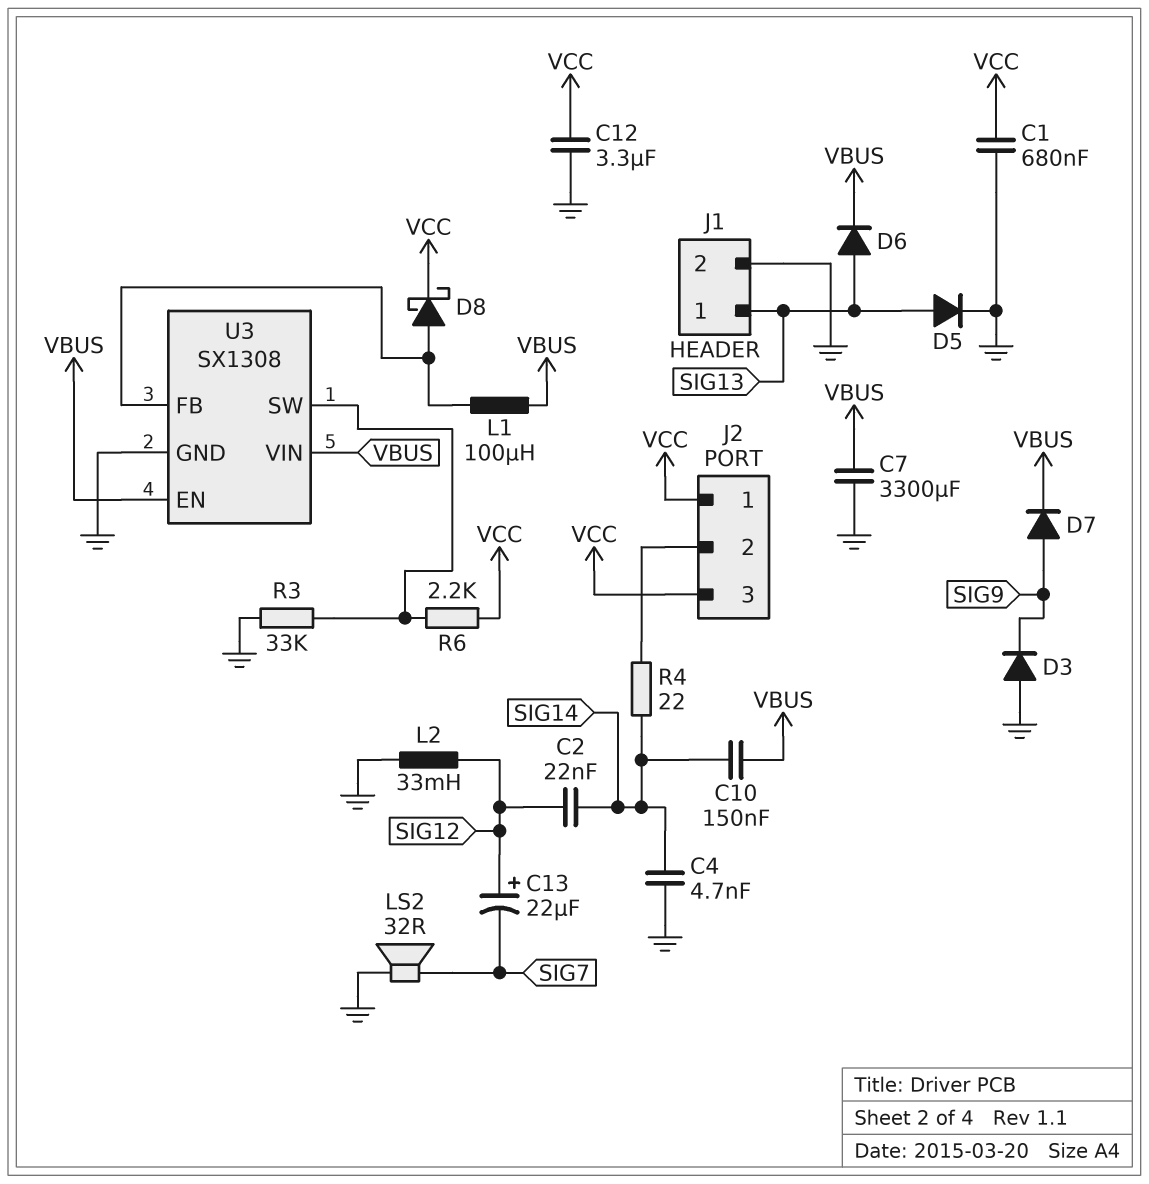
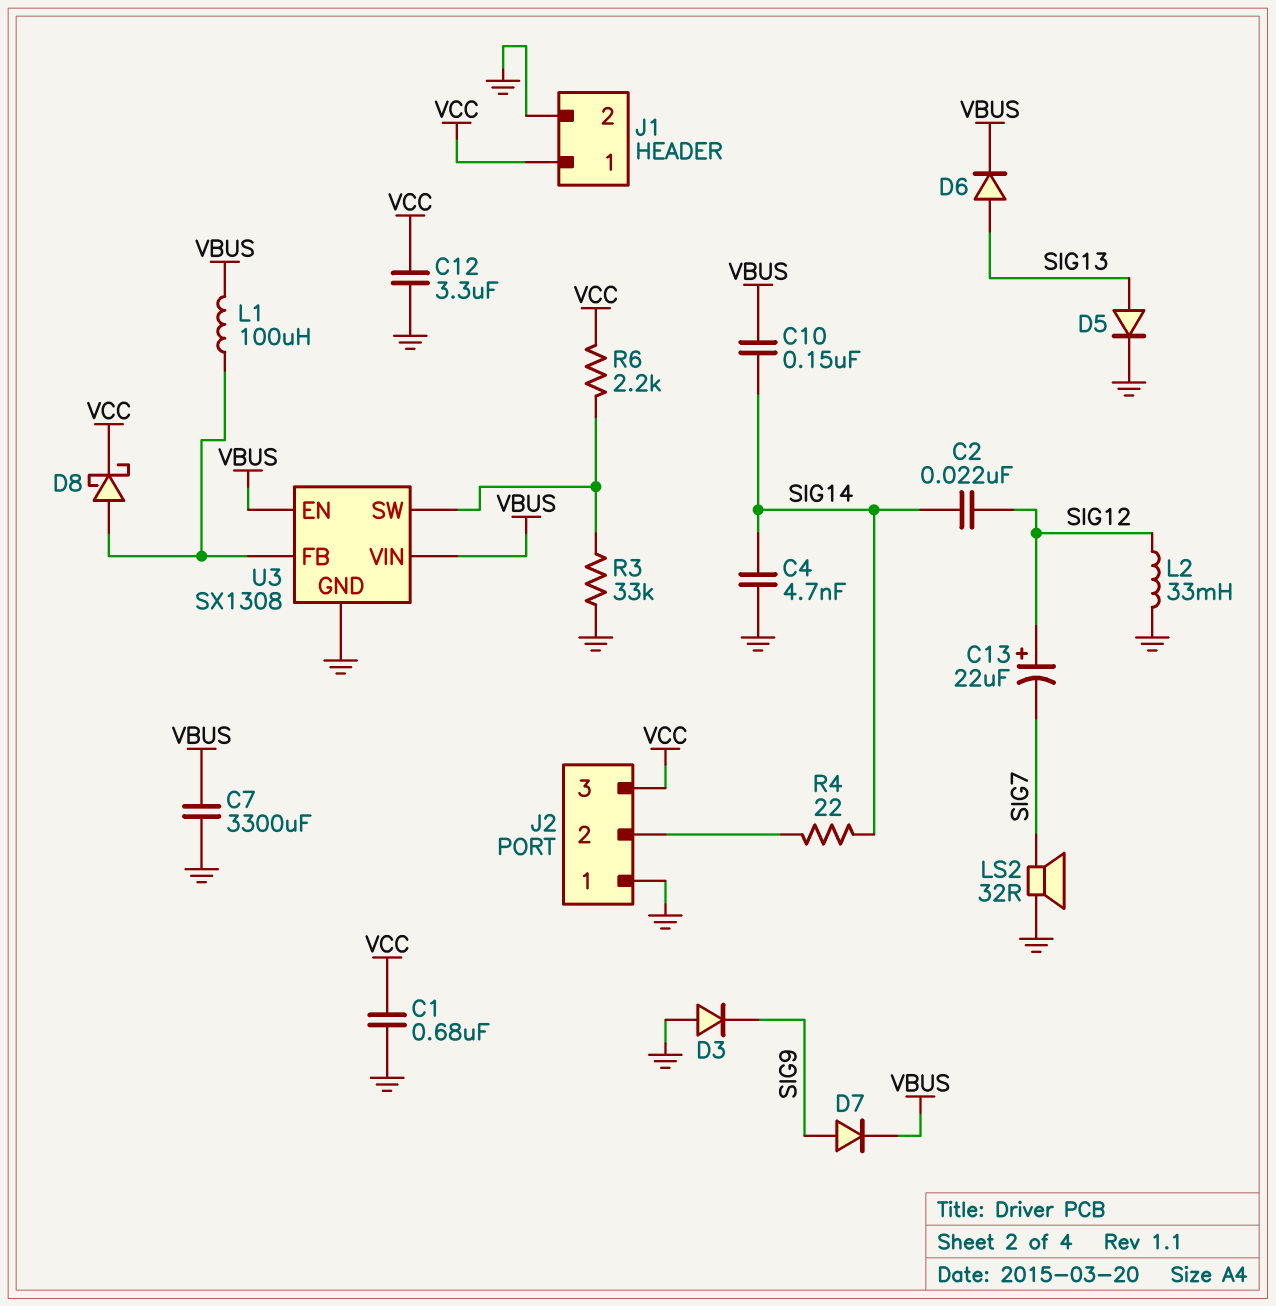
J1 pin 1: SIG13 -> VCC
J2 pin 1: VCC -> GND

